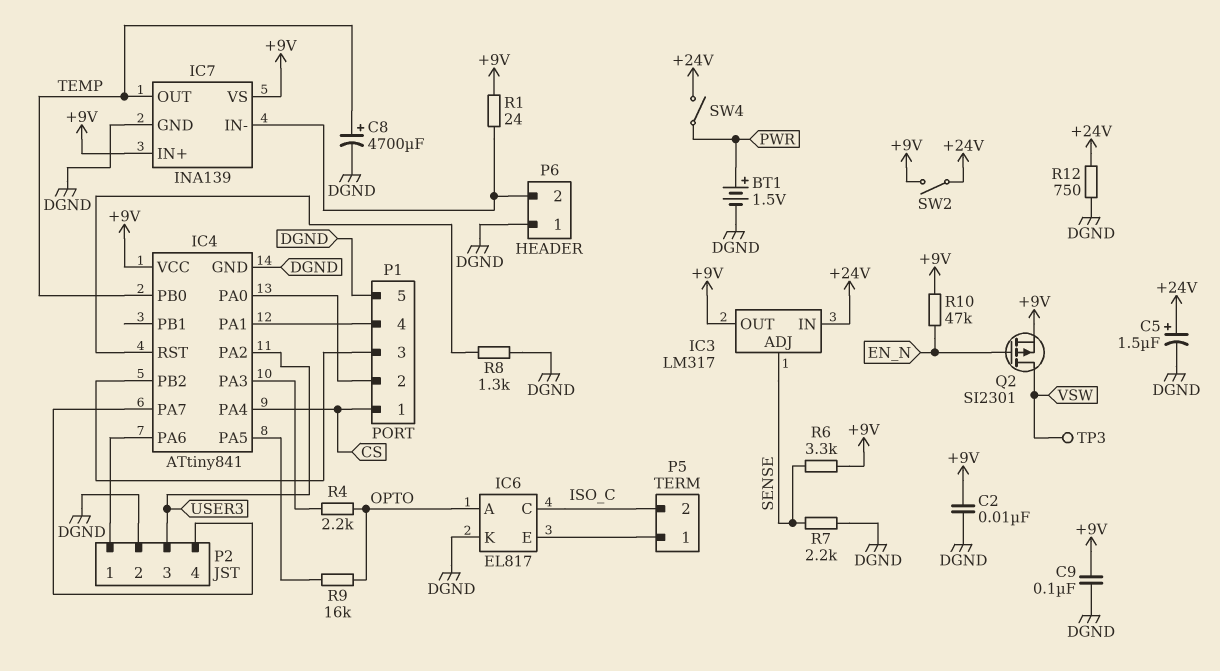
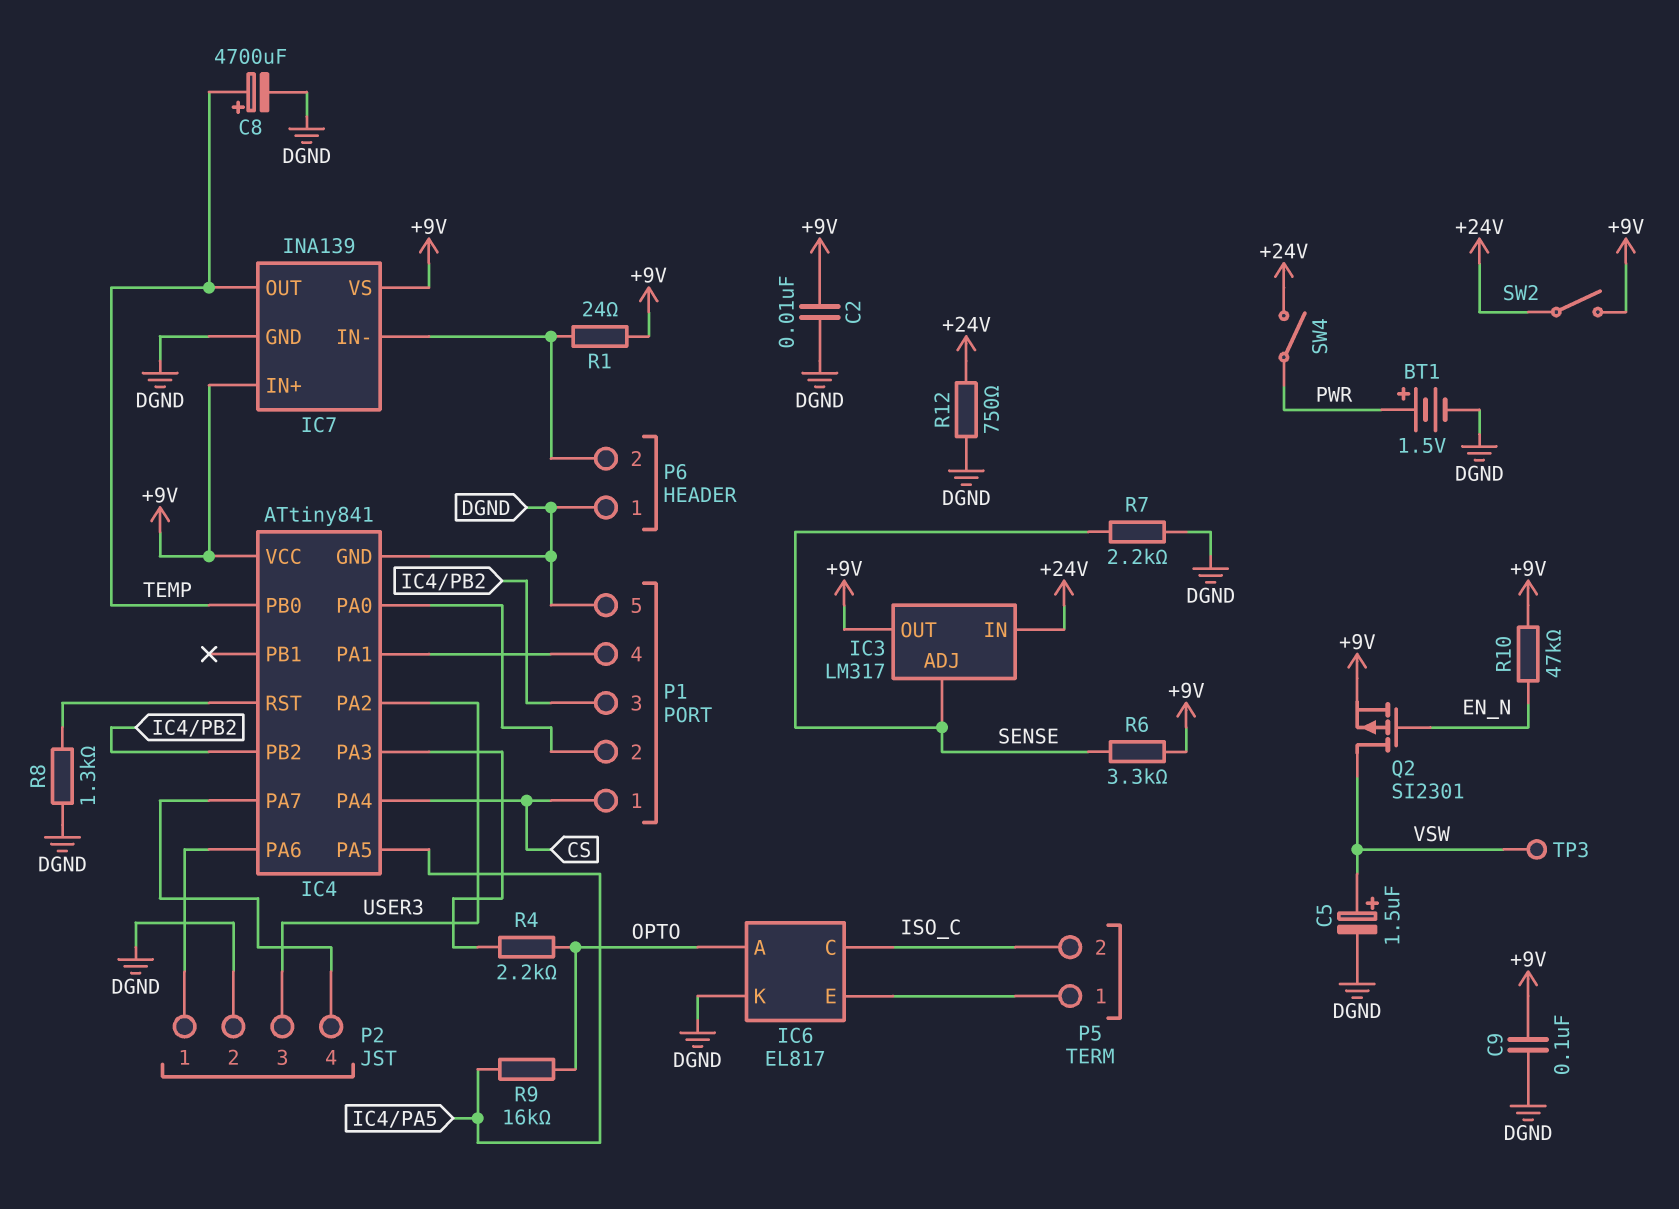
C5: 1.5uF (plus +24V, minus DGND) -> 1.5uF (plus VSW, minus DGND)

